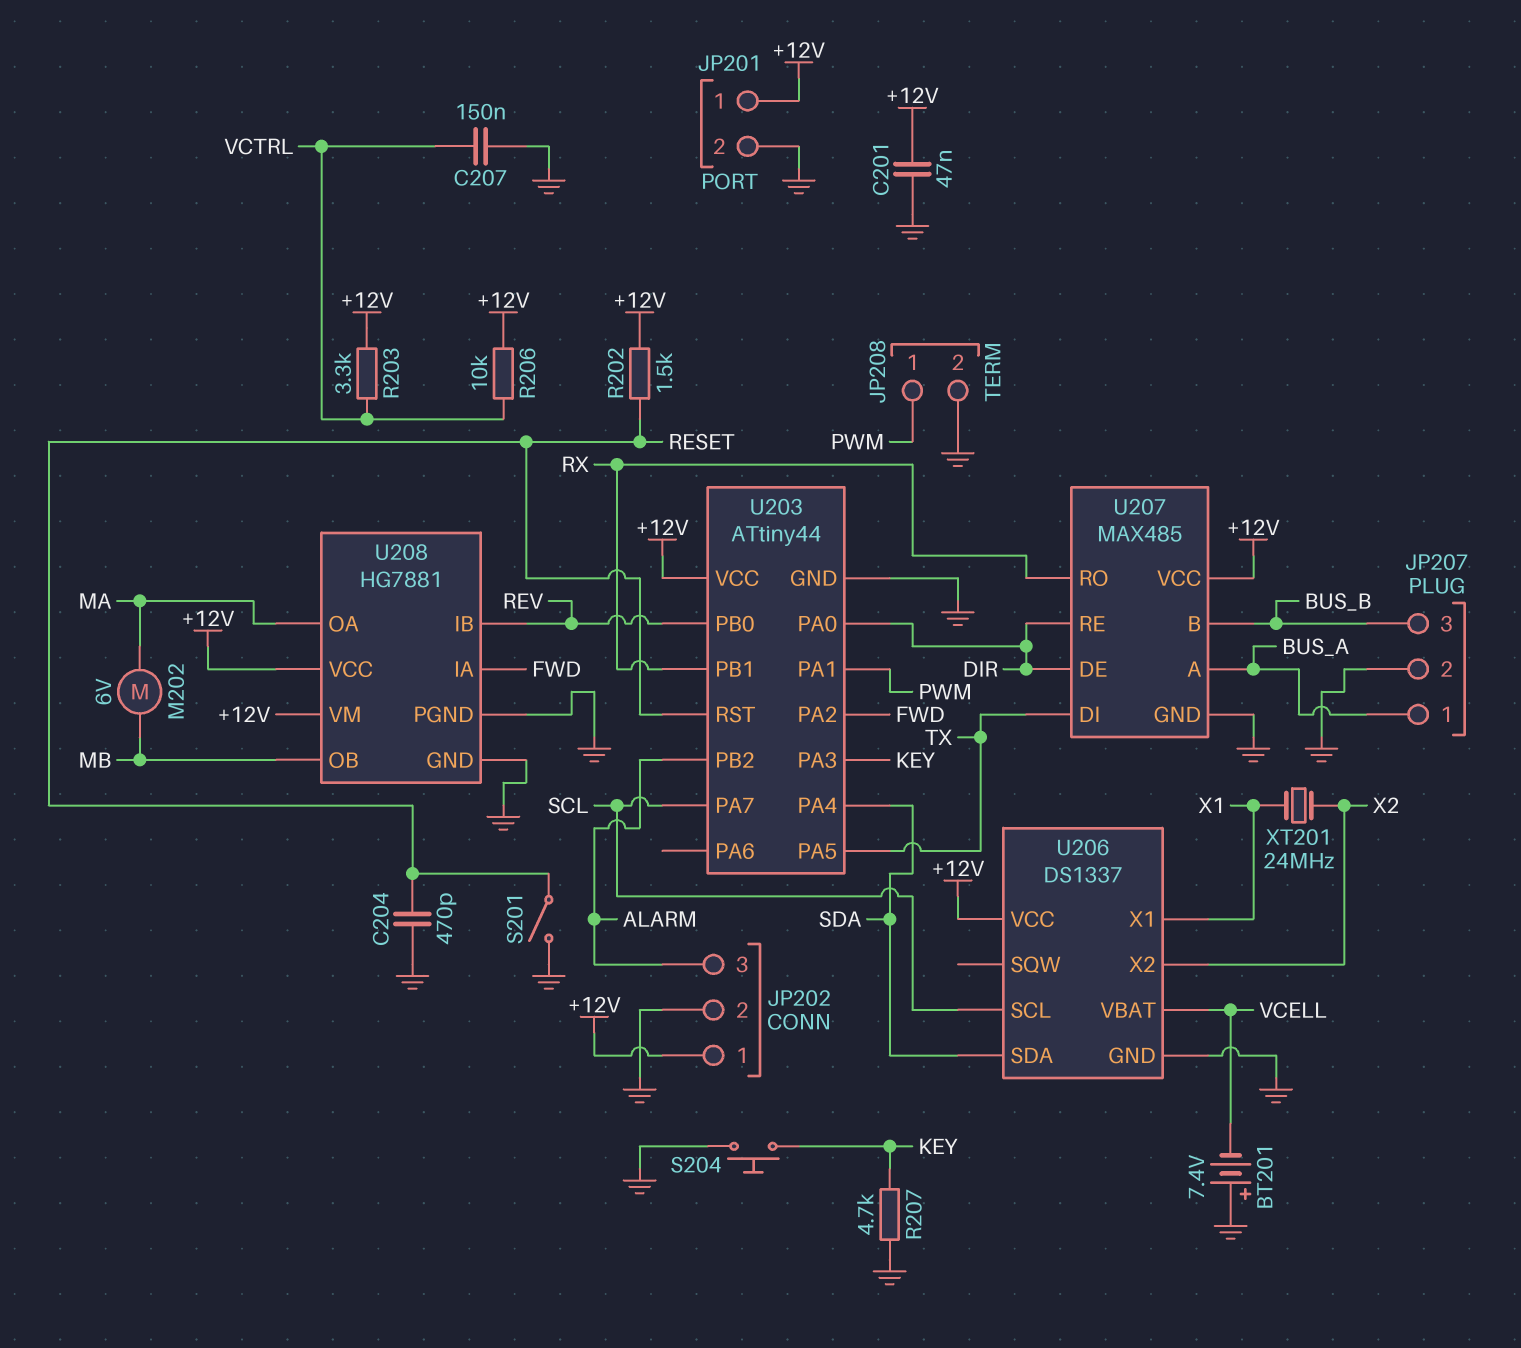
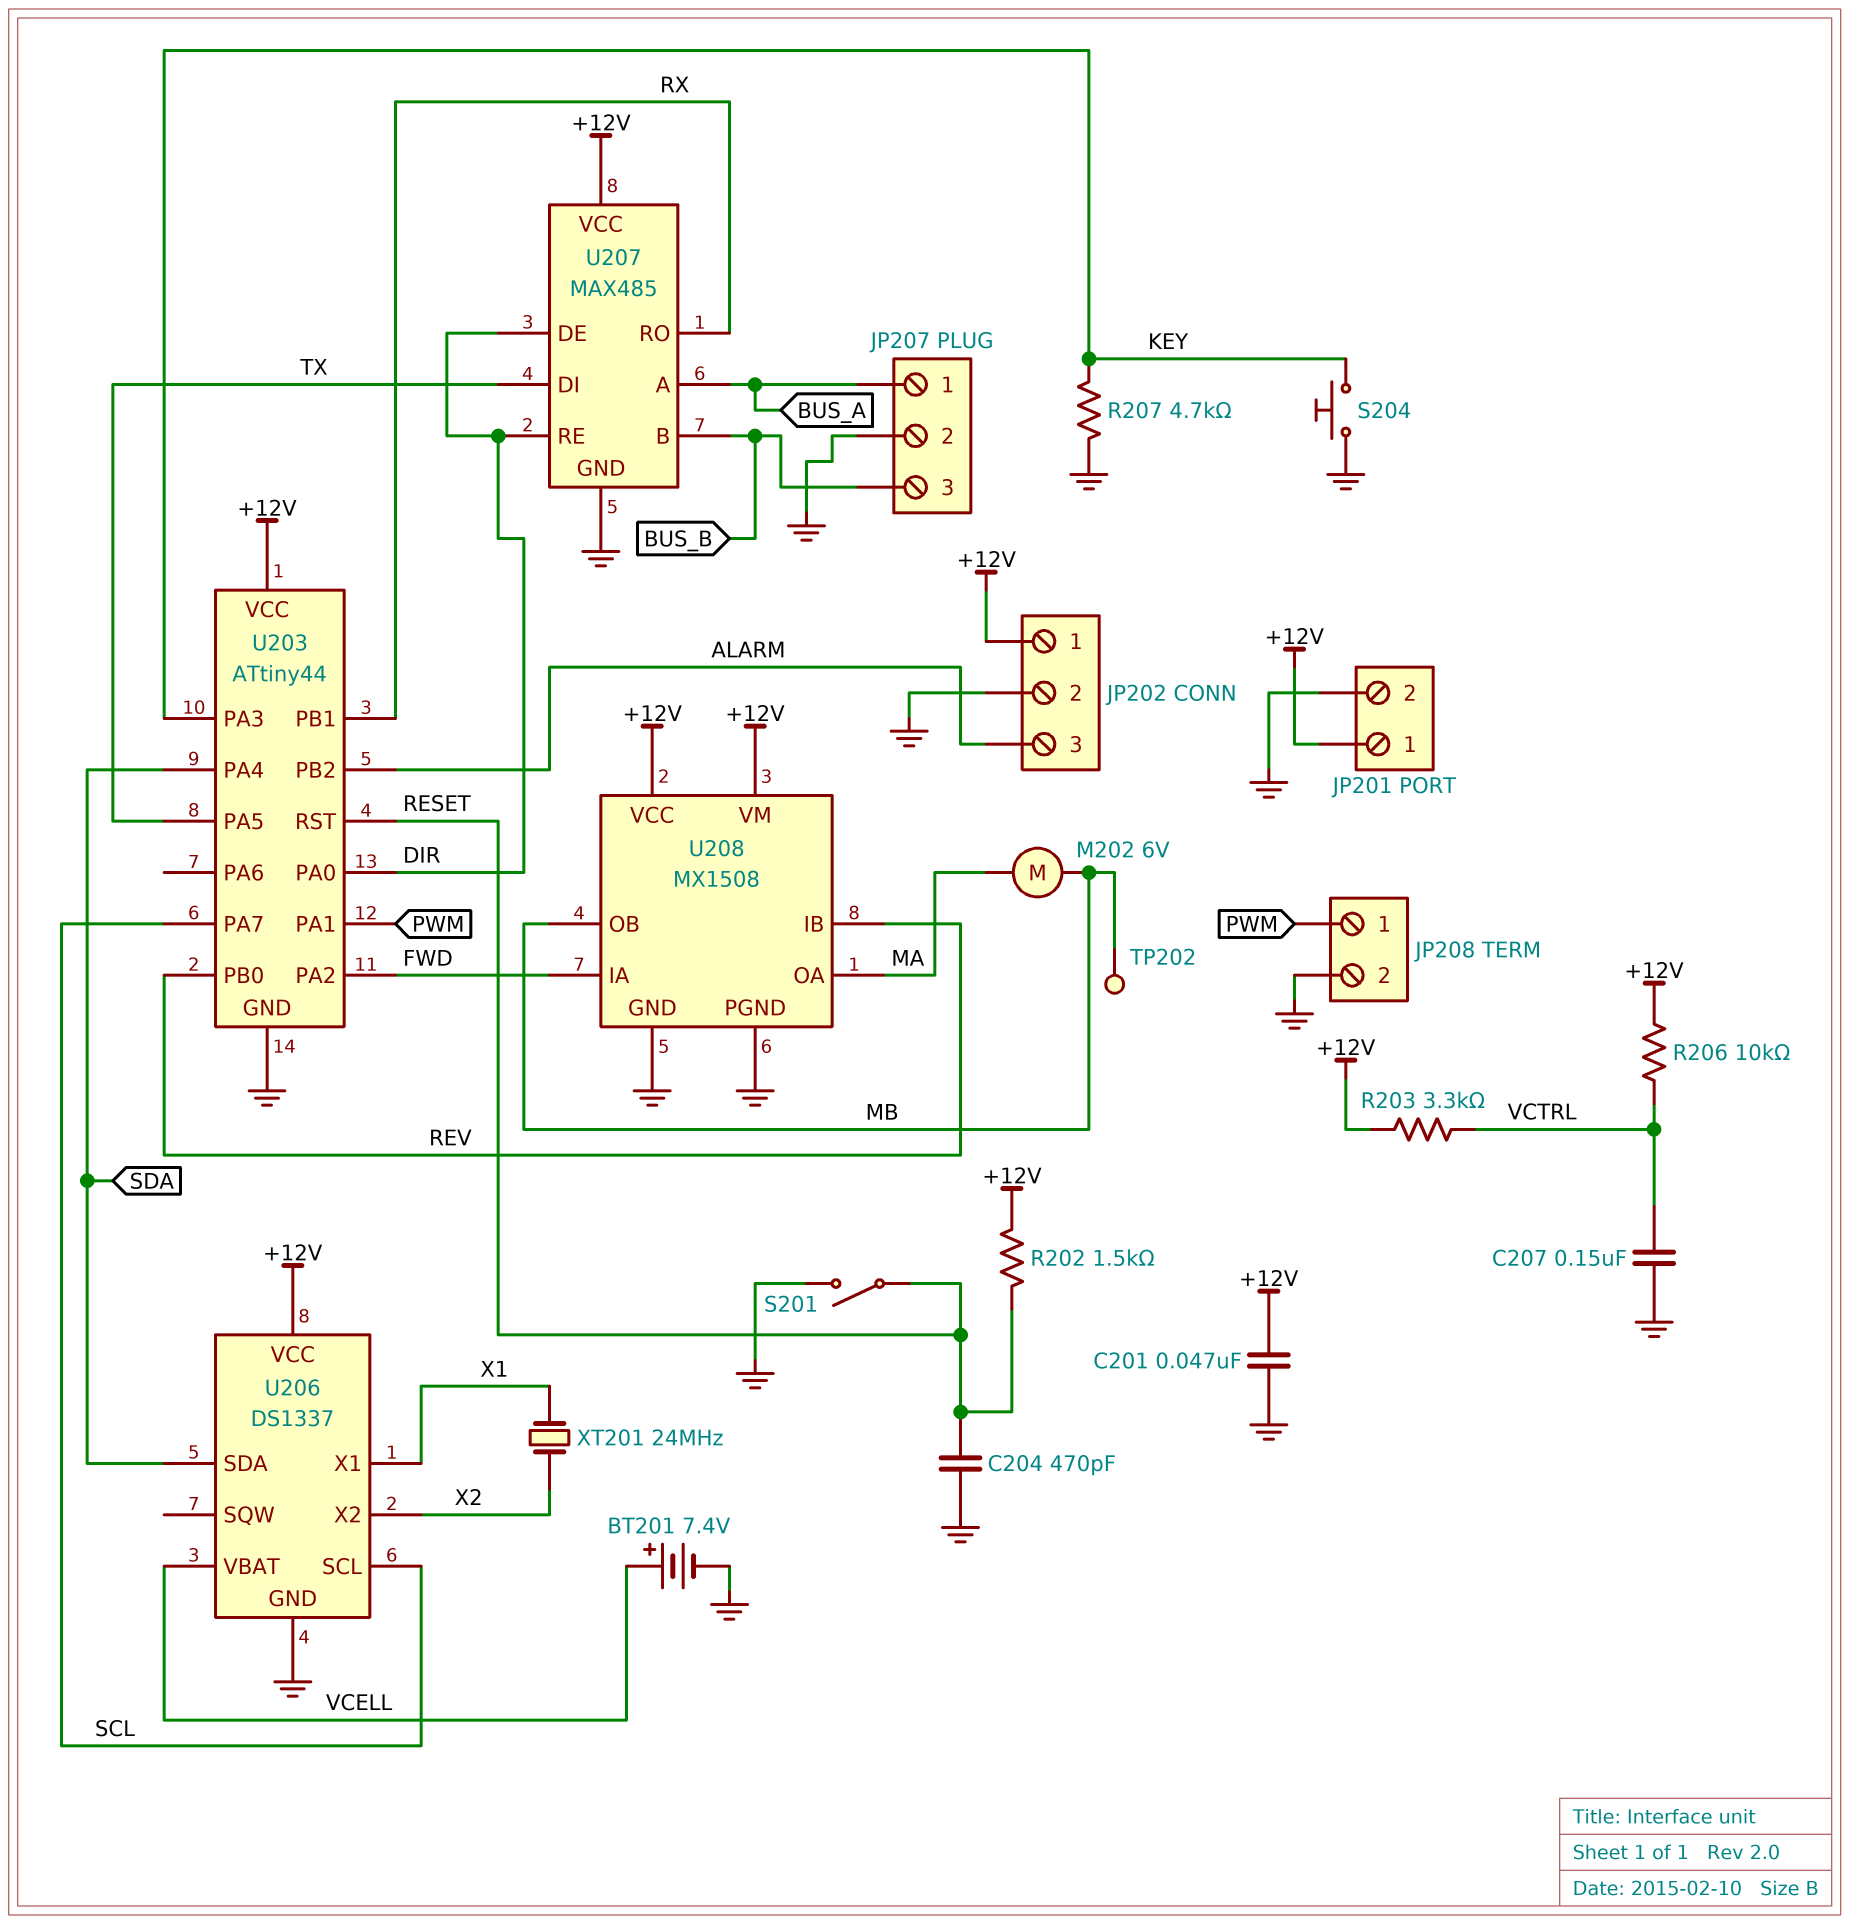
BT201: 7.4V (plus GND, minus VCELL) -> 7.4V (plus VCELL, minus GND)
TP202: none -> test point (MB)
U208: HG7881 -> MX1508

